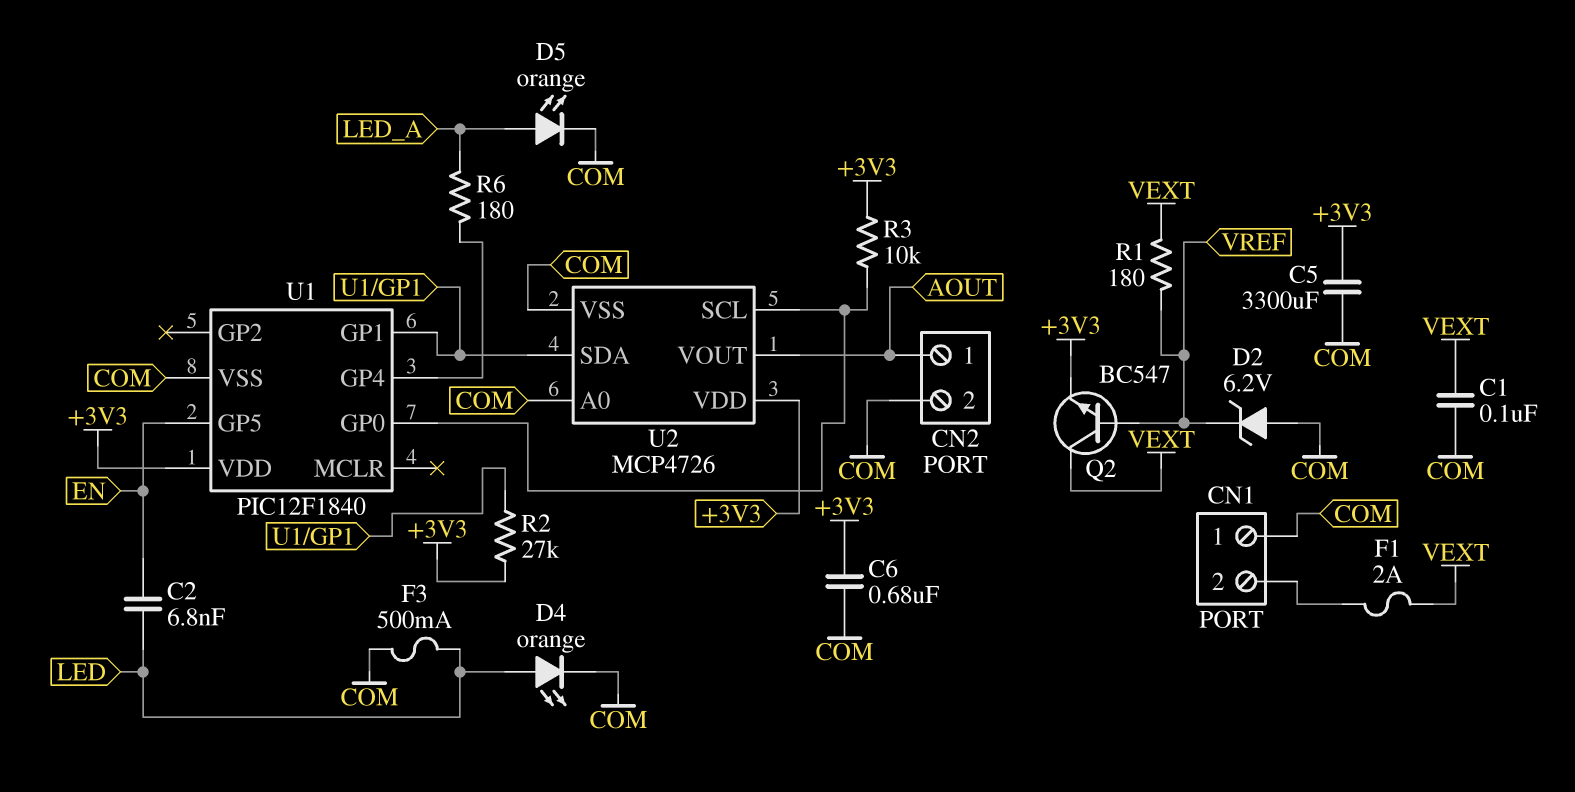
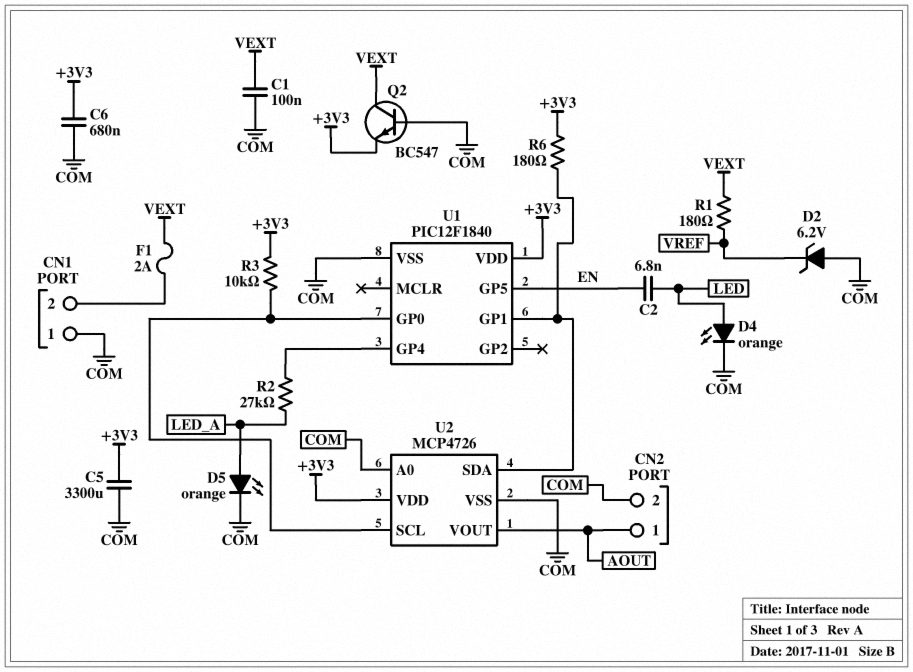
F3: 500mA (COM, LED) -> none
Q2: NPN BC547 (B VREF, C VEXT, E +3V3) -> NPN BC547 (B COM, C VEXT, E +3V3)
R2: 27k (+3V3, U1/GP1) -> 27k (LED_A, U1/GP4)
R6: 180 (LED_A, U1/GP4) -> 180 (+3V3, U1/GP1)

